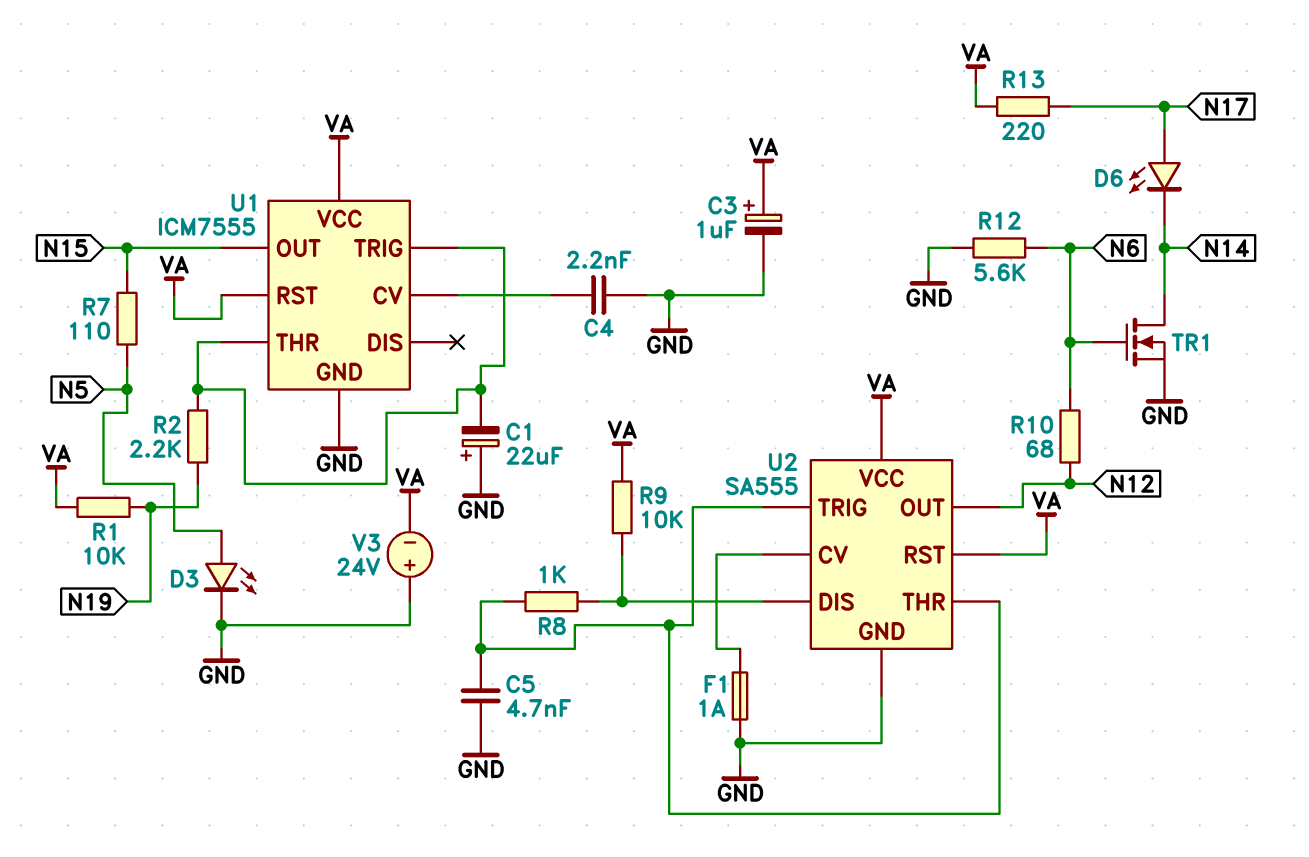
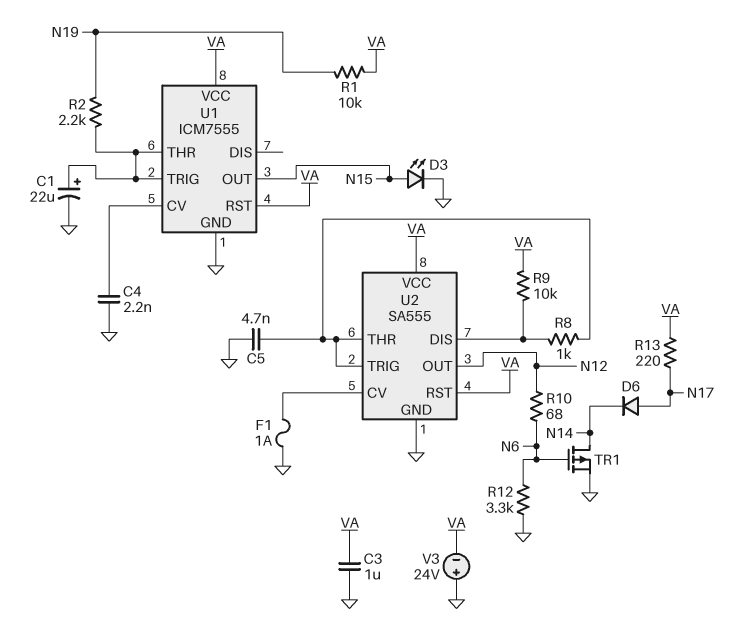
C1: 22uF (plus GND, minus U1/THR) -> 22uF (plus U1/THR, minus GND)
C3: 1uF (plus VA, minus GND) -> 1uF (GND, VA)
D3: LED (A N5, K GND) -> LED (A N15, K GND)
D6: LED (A N17, K N14) -> diode (A N17, K N14)
R7: 110 (N5, N15) -> none
R12: 5.6k (GND, N6) -> 3.3k (GND, N6)
TR1: NMOS (G N6, D N14, S GND) -> PMOS (G N6, D N14, S GND)

